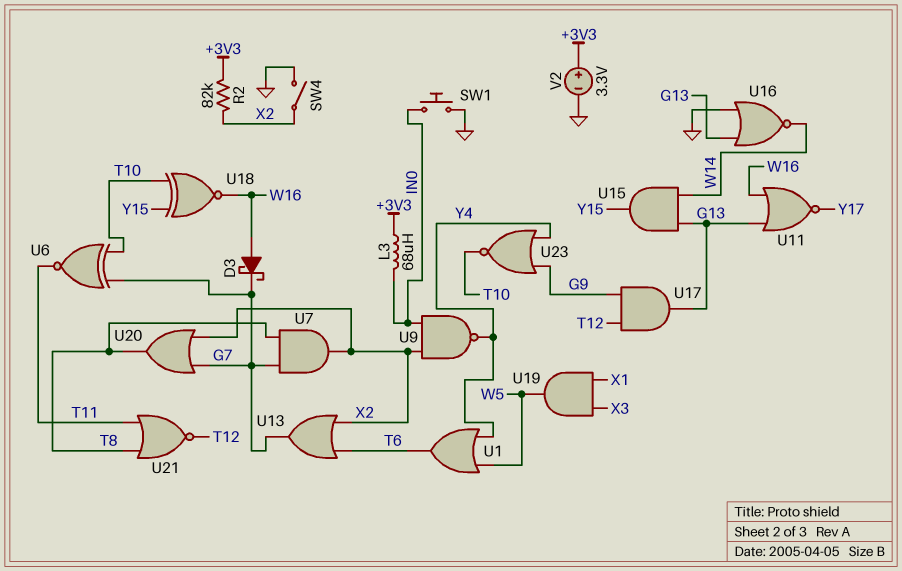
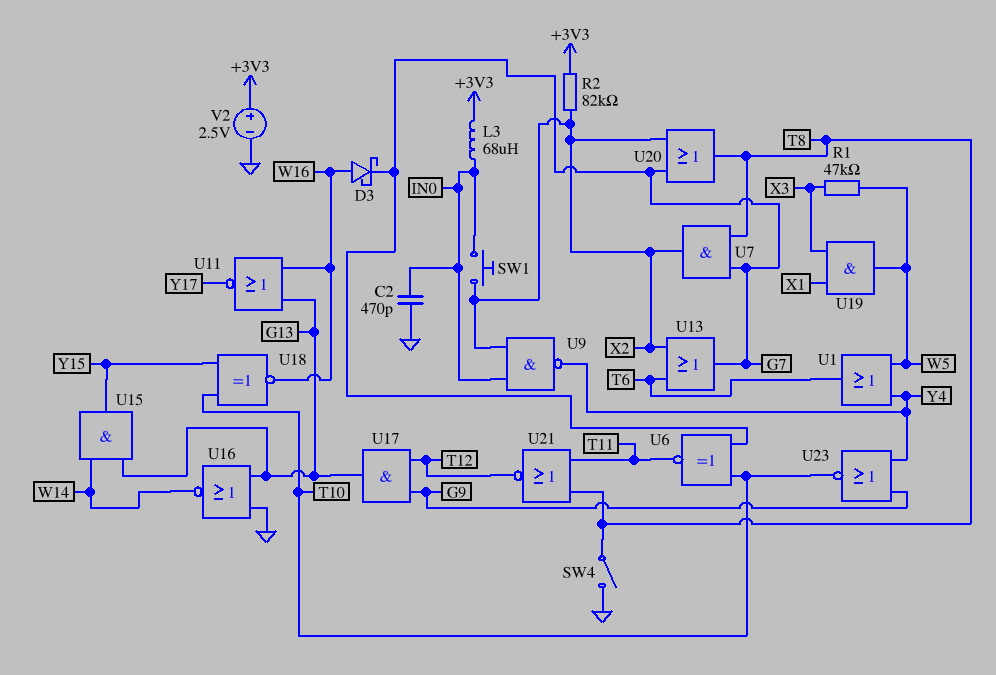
C2: none -> 470pF (GND, IN0)
R1: none -> 47k (W5, X3)
SW1: button (GND, IN0) -> button (IN0, X2)
SW4: switch (GND, X2) -> switch (GND, T8)
V2: 3.3V (plus +3V3, minus GND) -> 2.5V (plus +3V3, minus GND)

